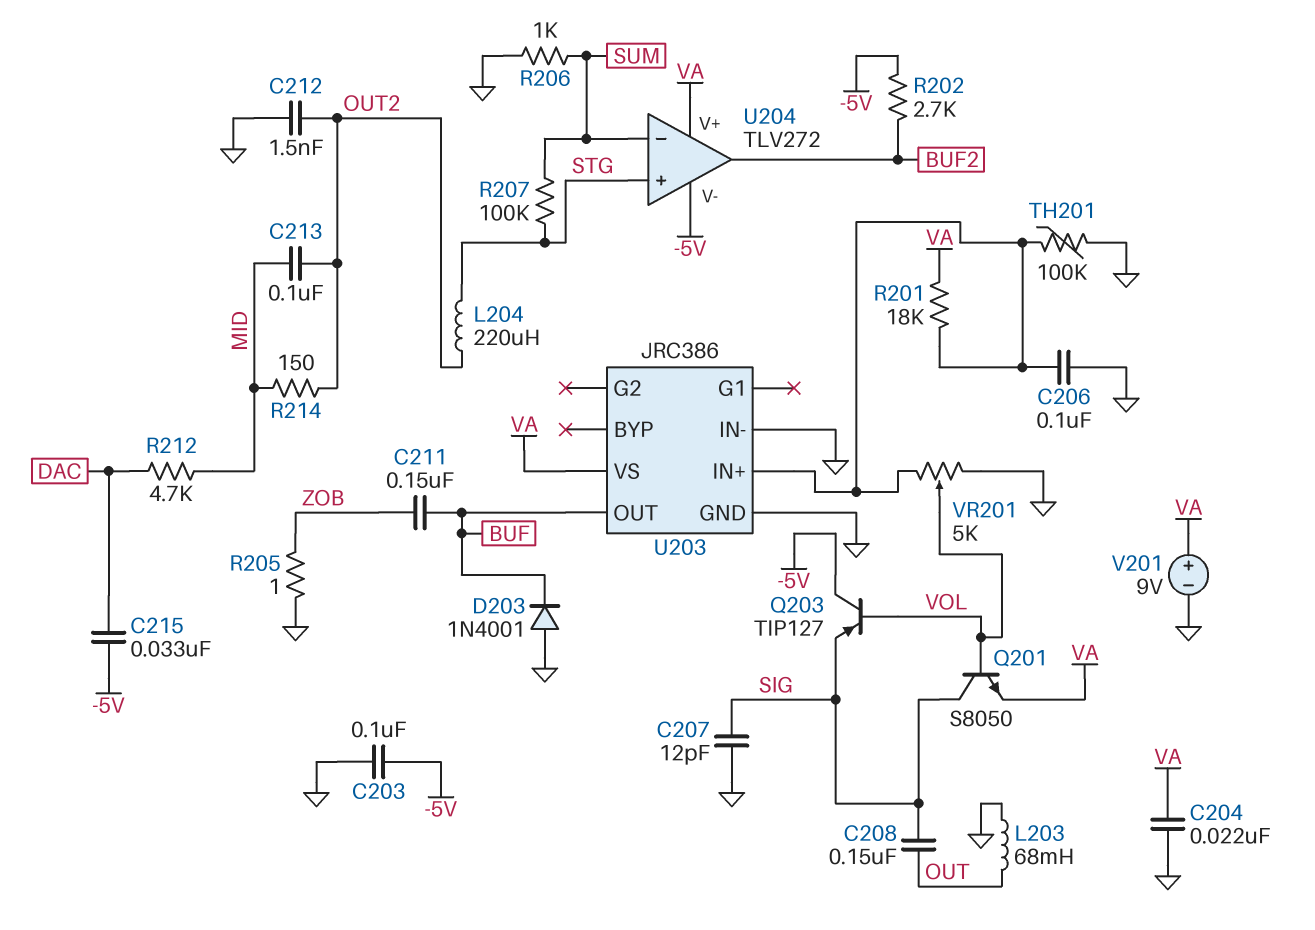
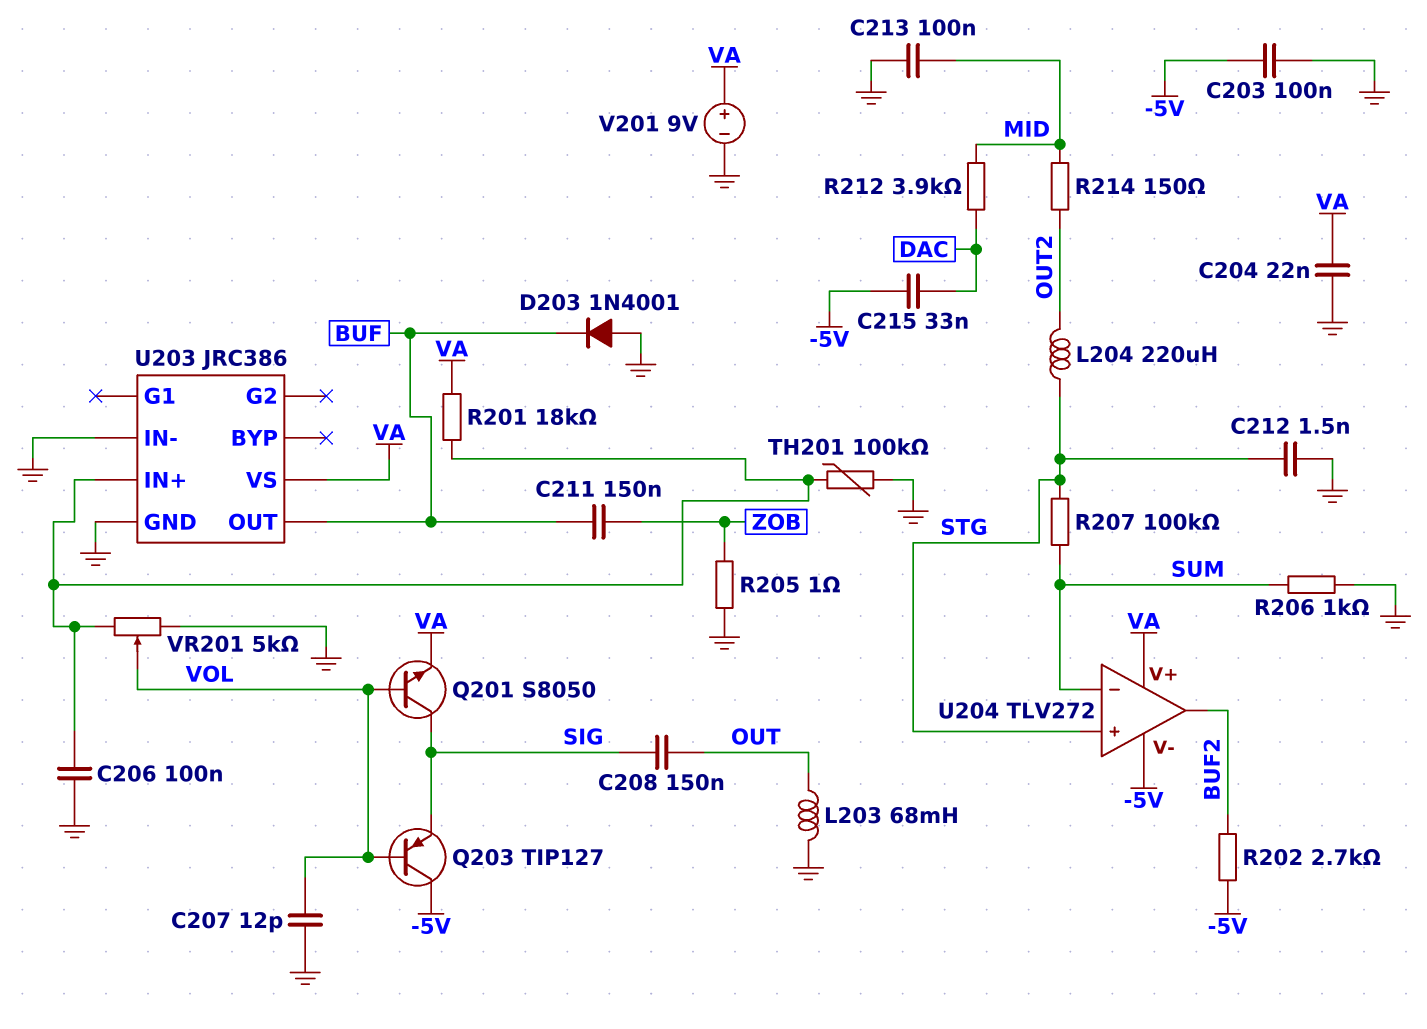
C207: 12pF (GND, SIG) -> 12pF (GND, VOL)
C212: 1.5nF (GND, OUT2) -> 1.5nF (GND, STG)
C213: 100nF (MID, OUT2) -> 100nF (GND, MID)
R212: 4.7k (DAC, MID) -> 3.9k (DAC, MID)

